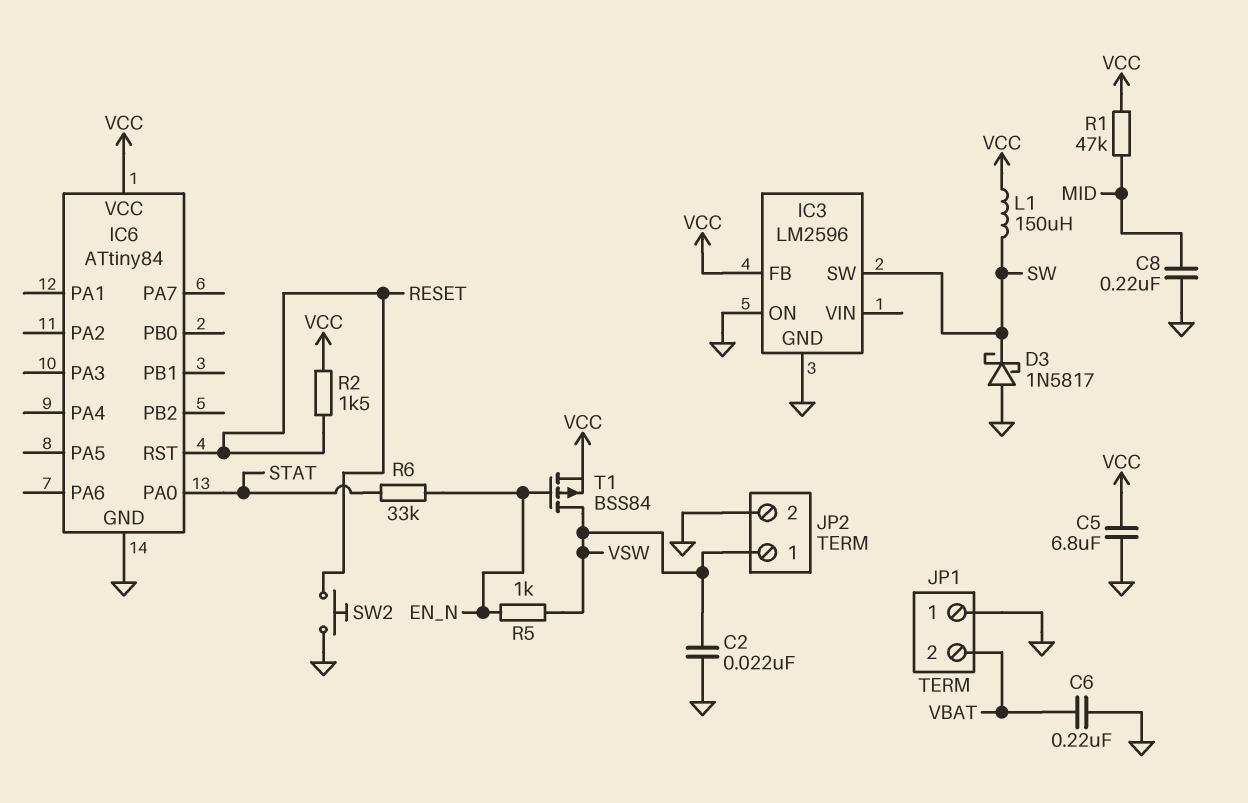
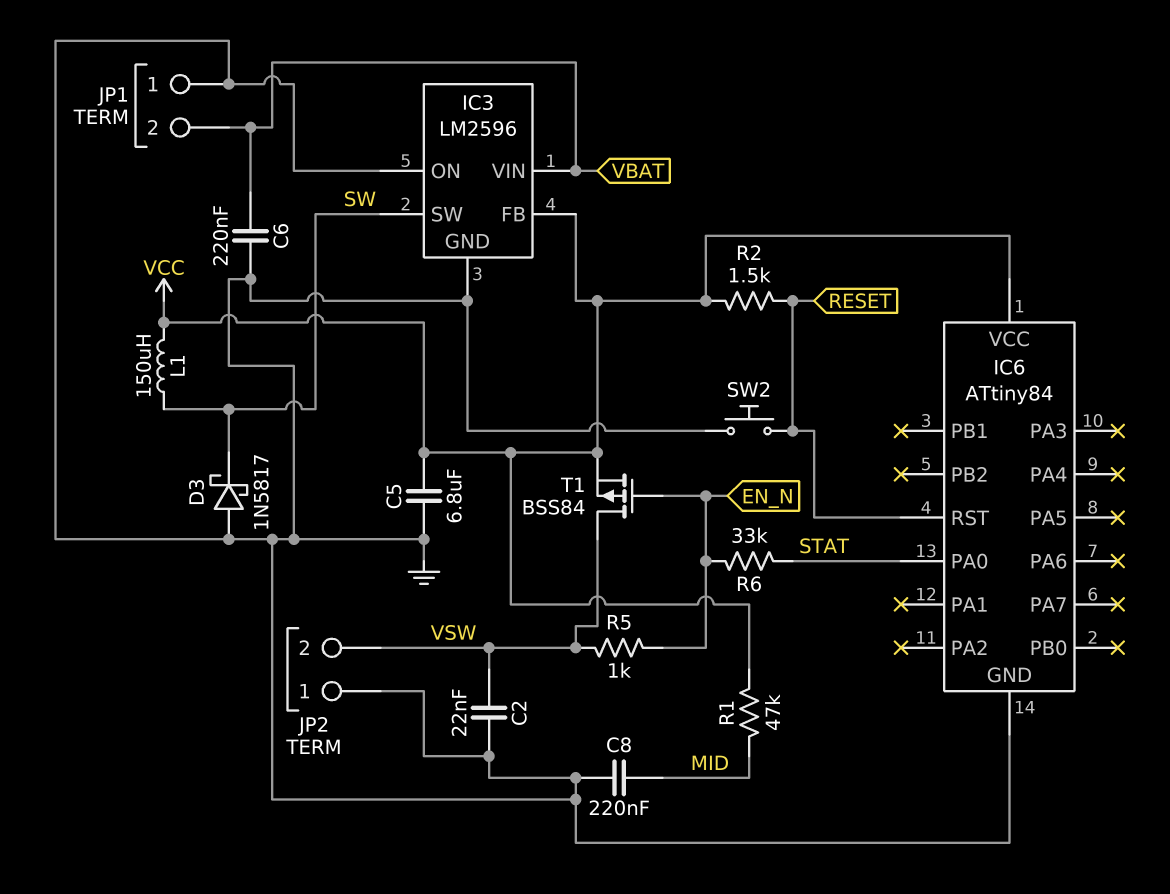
IC3 pin VIN: none -> VBAT
JP2 pin 1: VSW -> GND
JP2 pin 2: GND -> VSW

